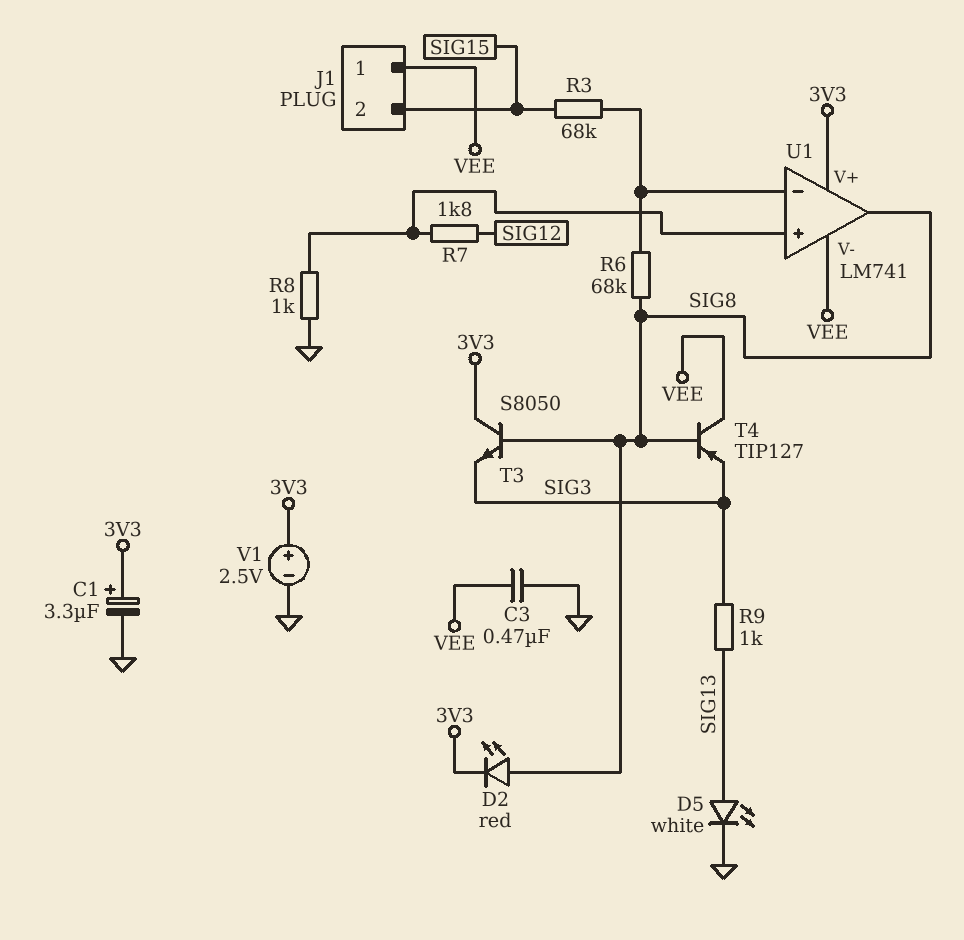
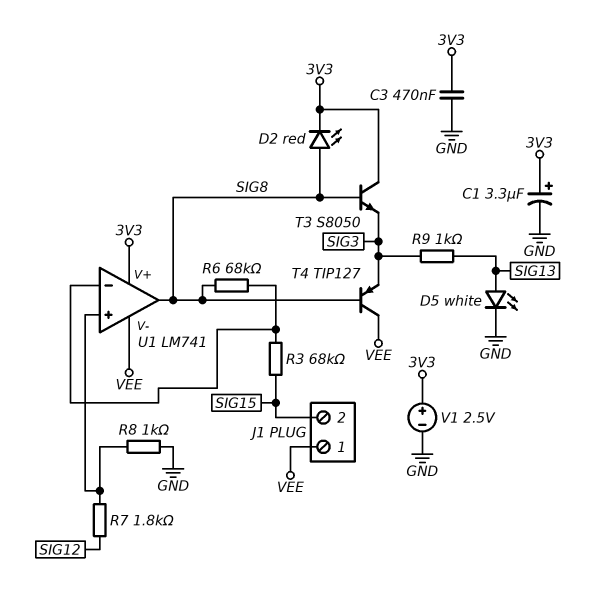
C3: 470nF (GND, VEE) -> 470nF (3V3, GND)

